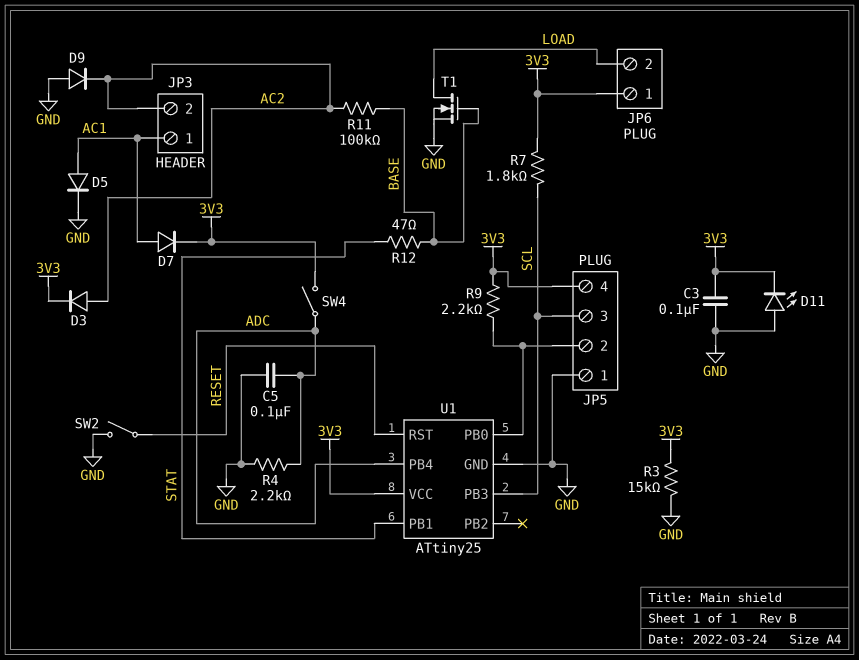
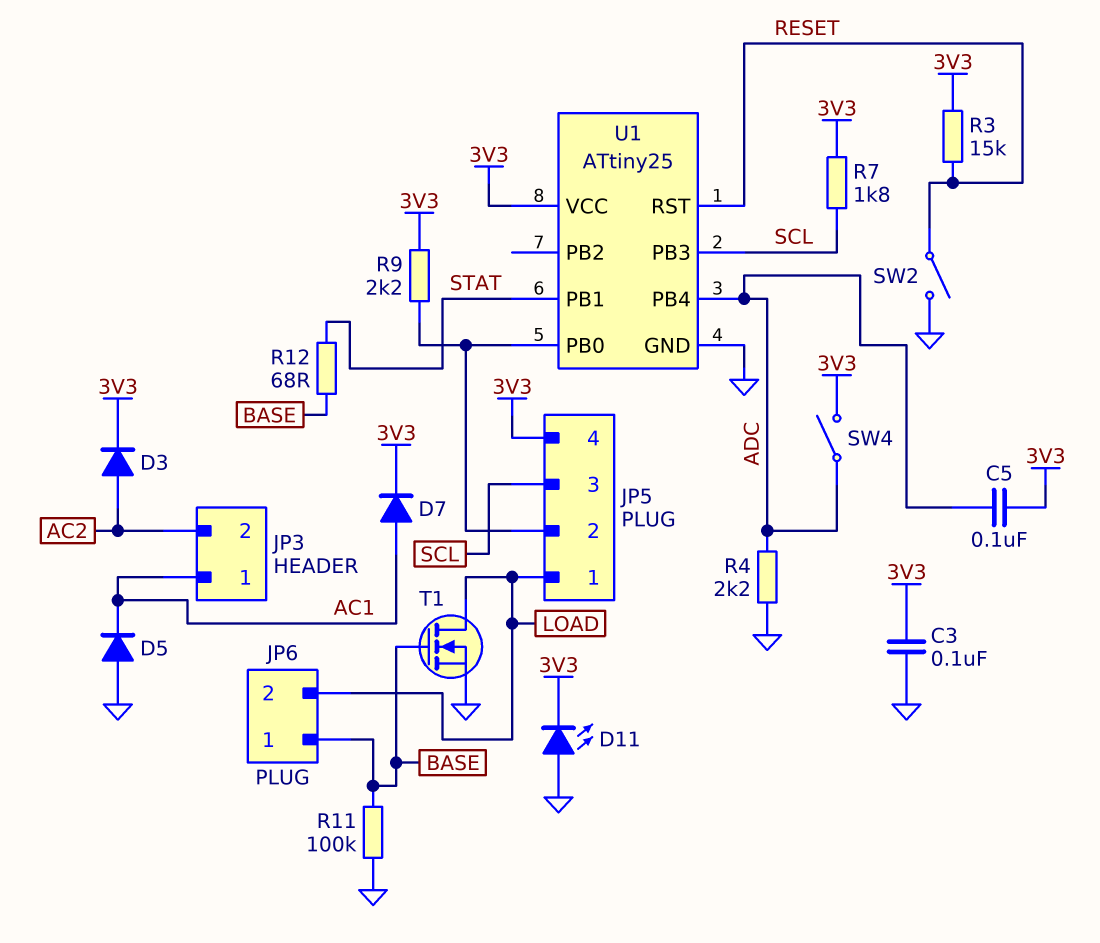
C5: 100nF (ADC, GND) -> 100nF (3V3, ADC)
D5: diode (A AC1, K GND) -> diode (A GND, K AC1)
D9: diode (A GND, K AC2) -> none
JP5 pin 1: GND -> LOAD
JP6 pin 1: 3V3 -> BASE
R3: 15k (3V3, GND) -> 15k (3V3, RESET)
R11: 100k (AC2, BASE) -> 100k (BASE, GND)
R12: 47 (BASE, STAT) -> 68 (BASE, STAT)

